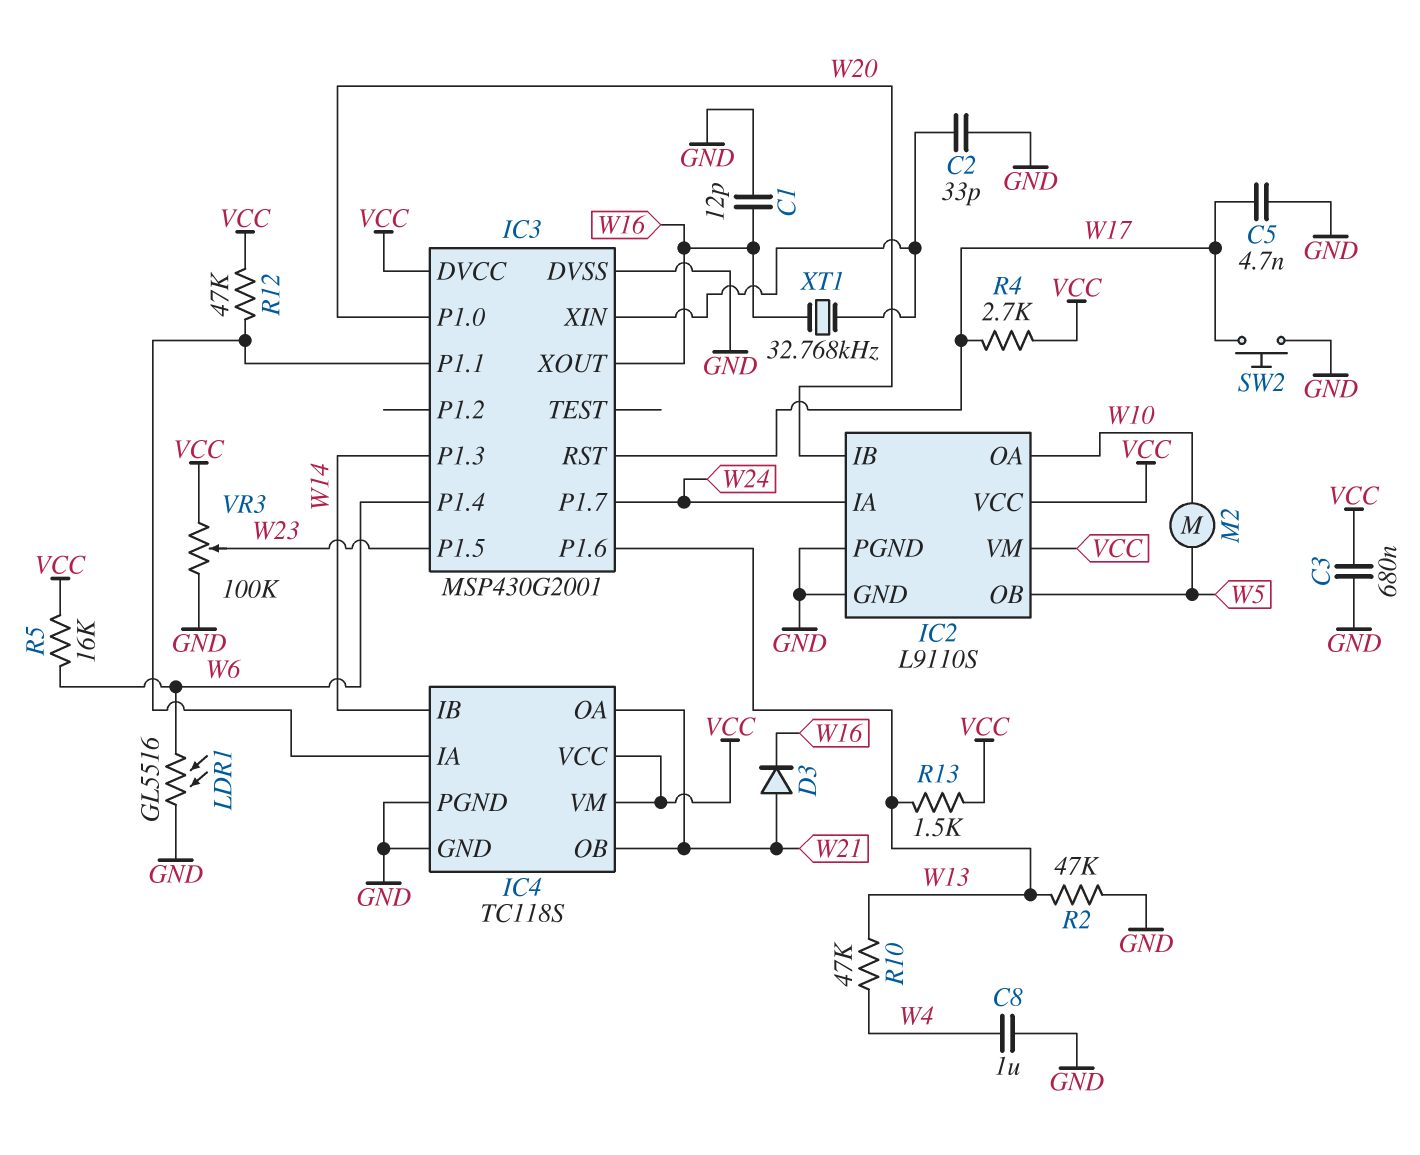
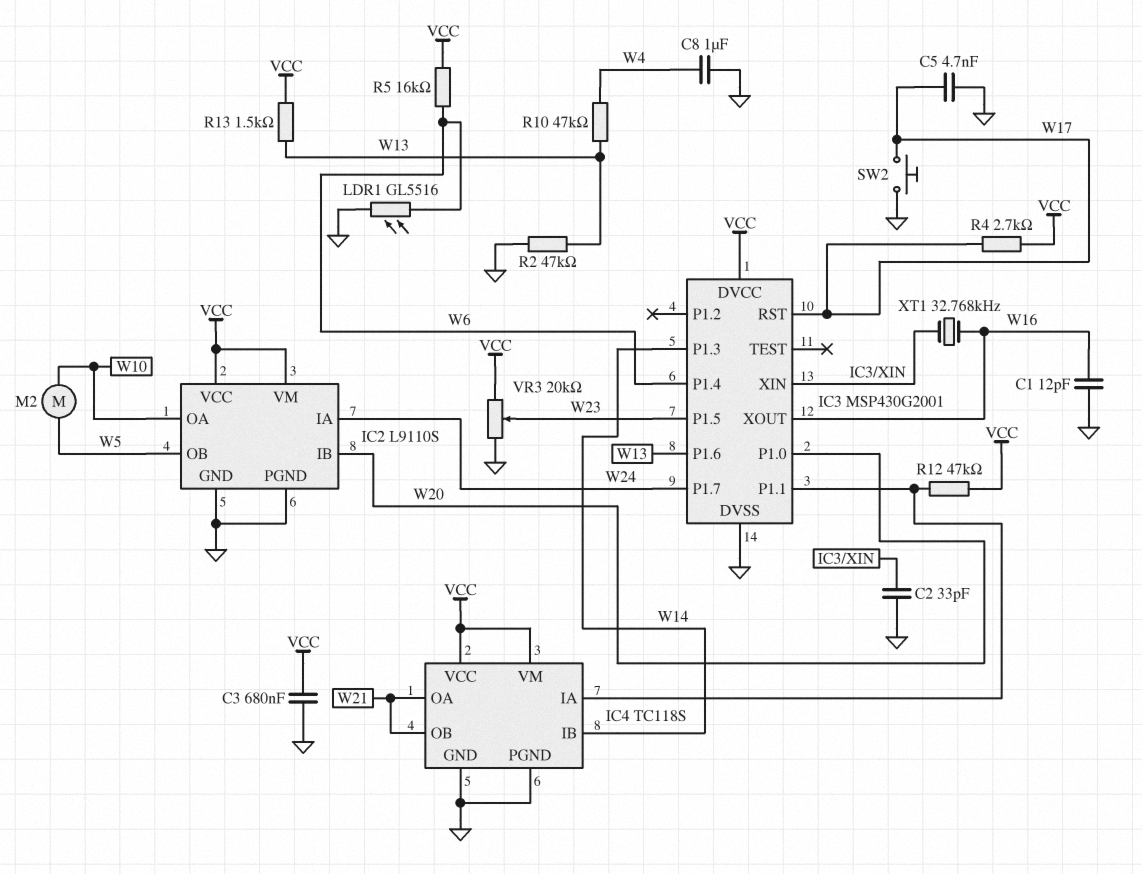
D3: diode (A W21, K W16) -> none
VR3: 100k (GND, VCC, wiper W23) -> 20k (GND, VCC, wiper W23)

